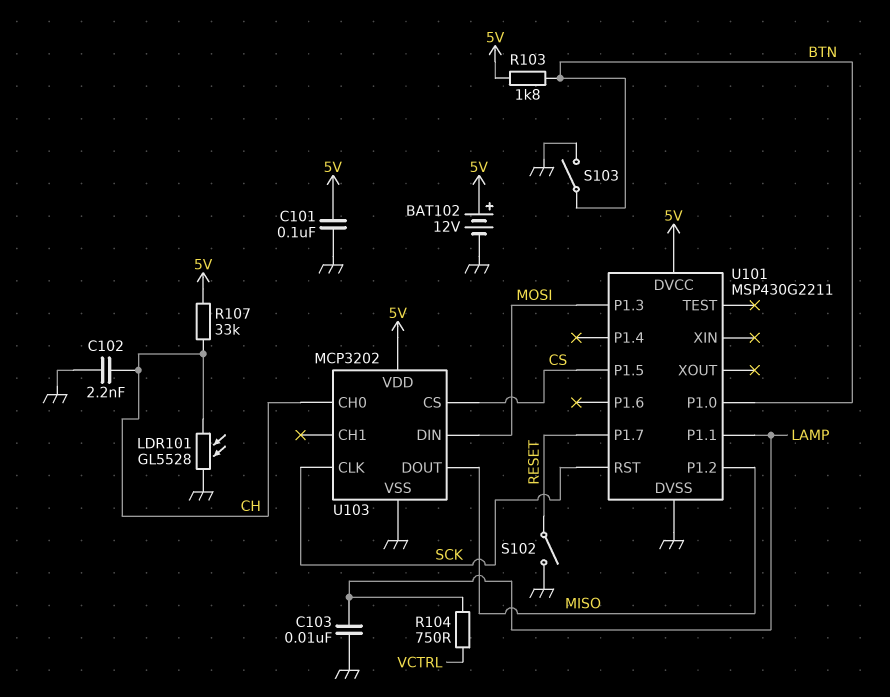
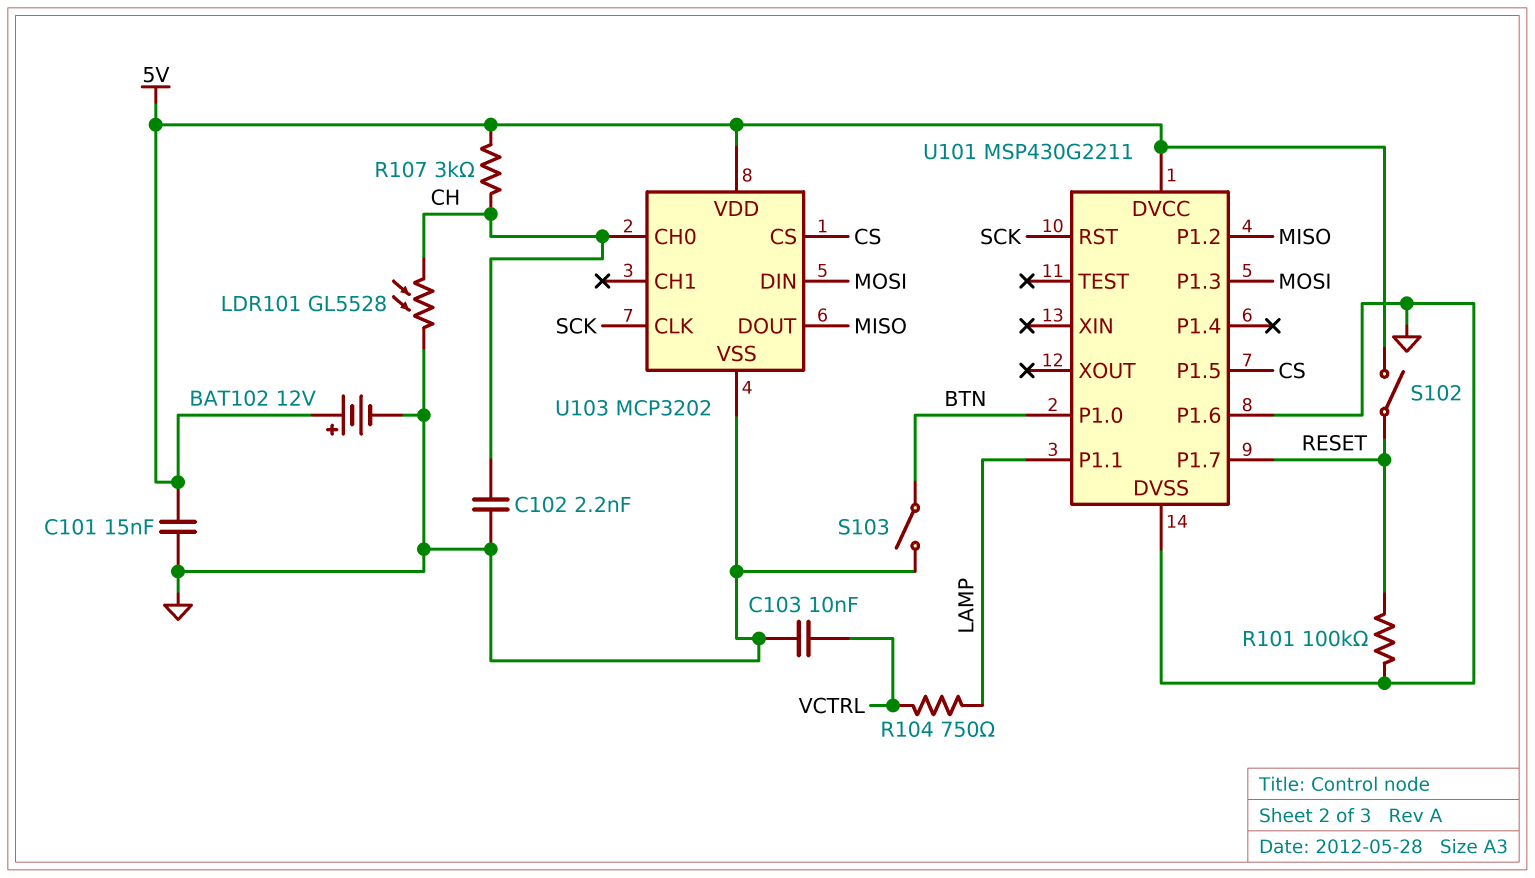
C101: 100nF (5V, GND) -> 15nF (5V, GND)
C103: 10nF (GND, LAMP) -> 10nF (GND, VCTRL)
R101: none -> 100k (GND, RESET)
R103: 1.8k (5V, BTN) -> none
R107: 33k (5V, CH) -> 3k (5V, CH)
S102: switch (GND, RESET) -> switch (5V, RESET)
U101 pin P1.6: none -> GND

